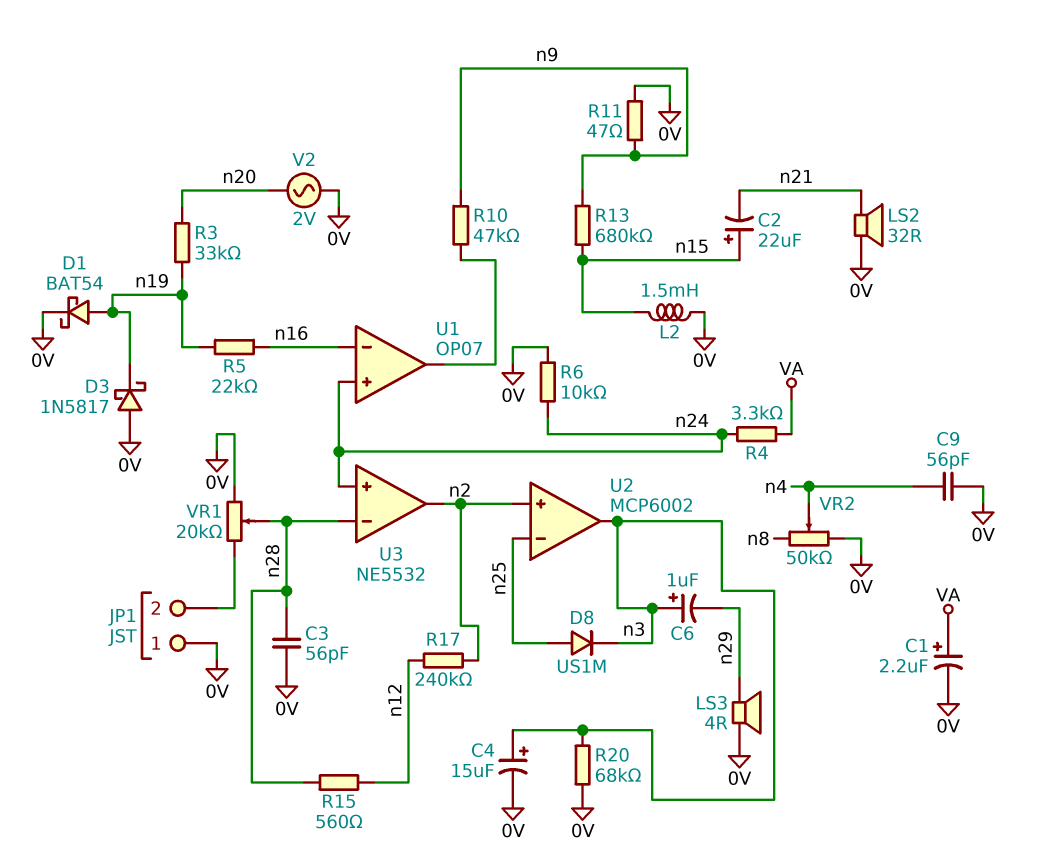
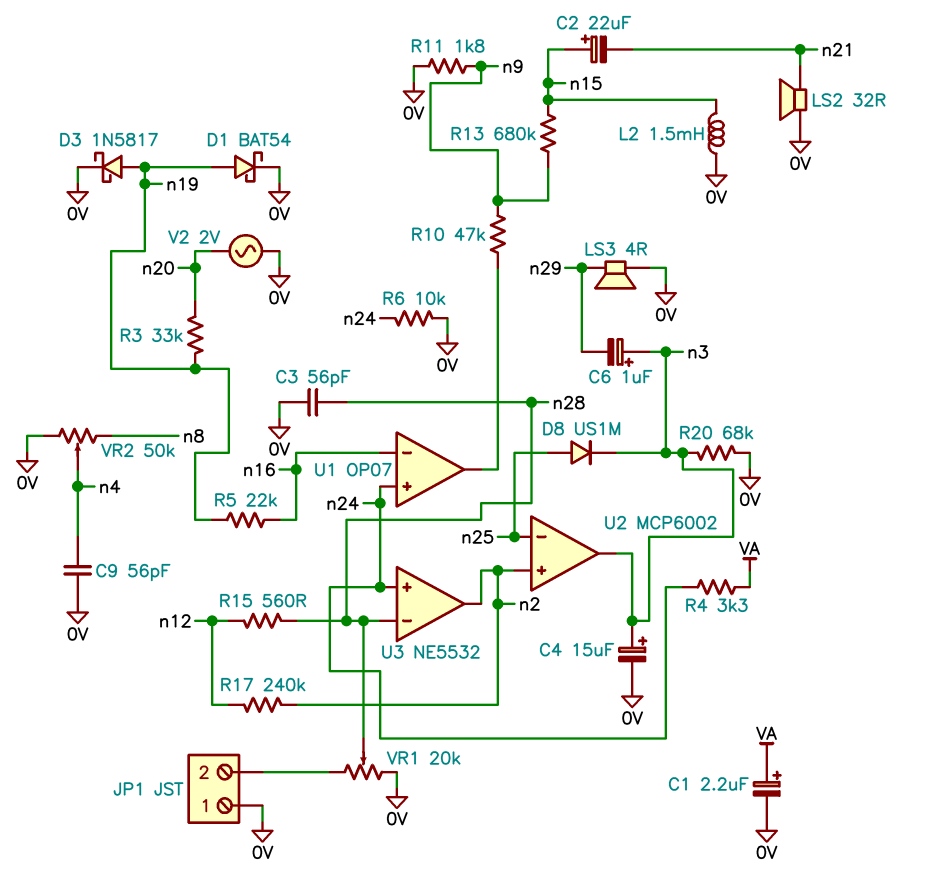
D3: schottky 1N5817 (A 0V, K n19) -> schottky 1N5817 (A n19, K 0V)
R11: 47 (0V, n9) -> 1.8k (0V, n9)

